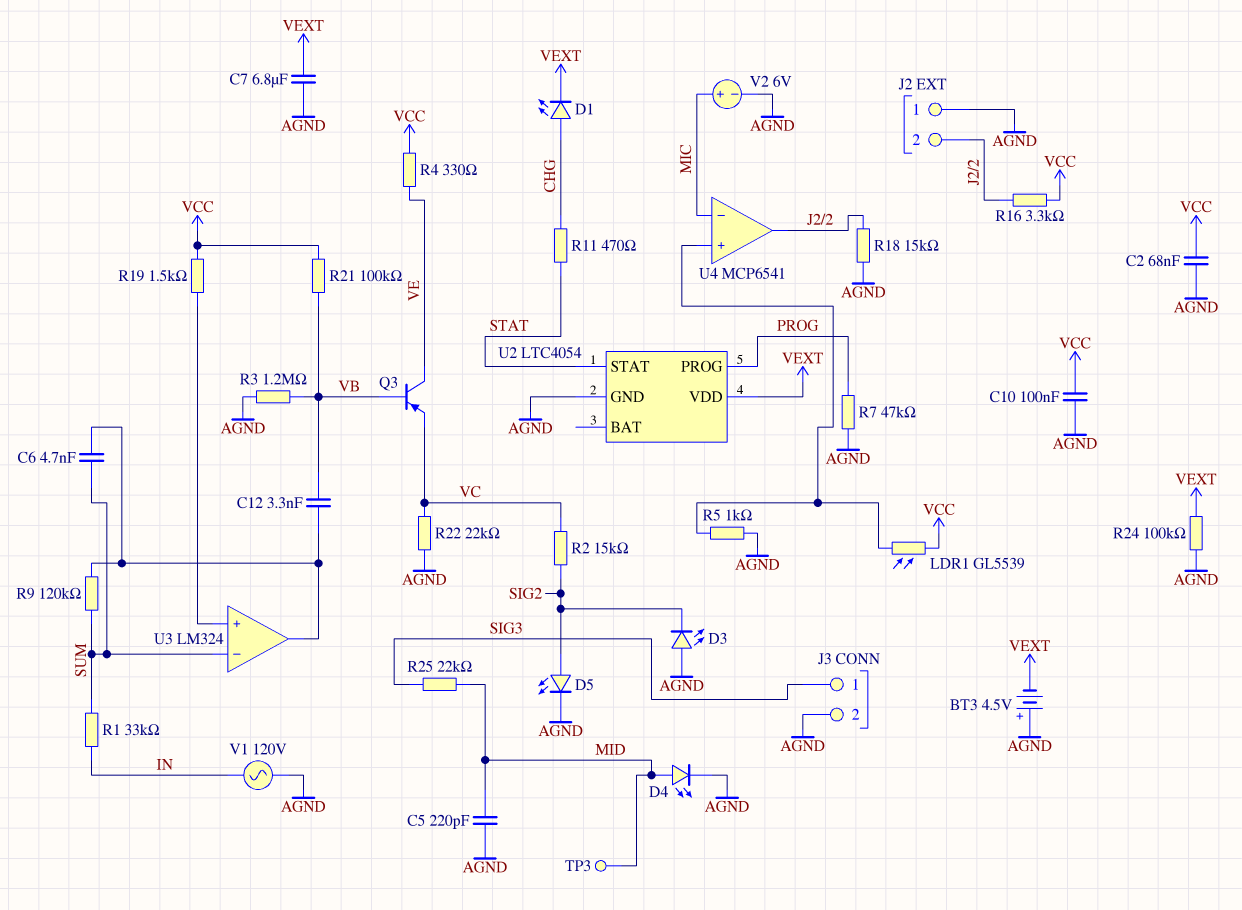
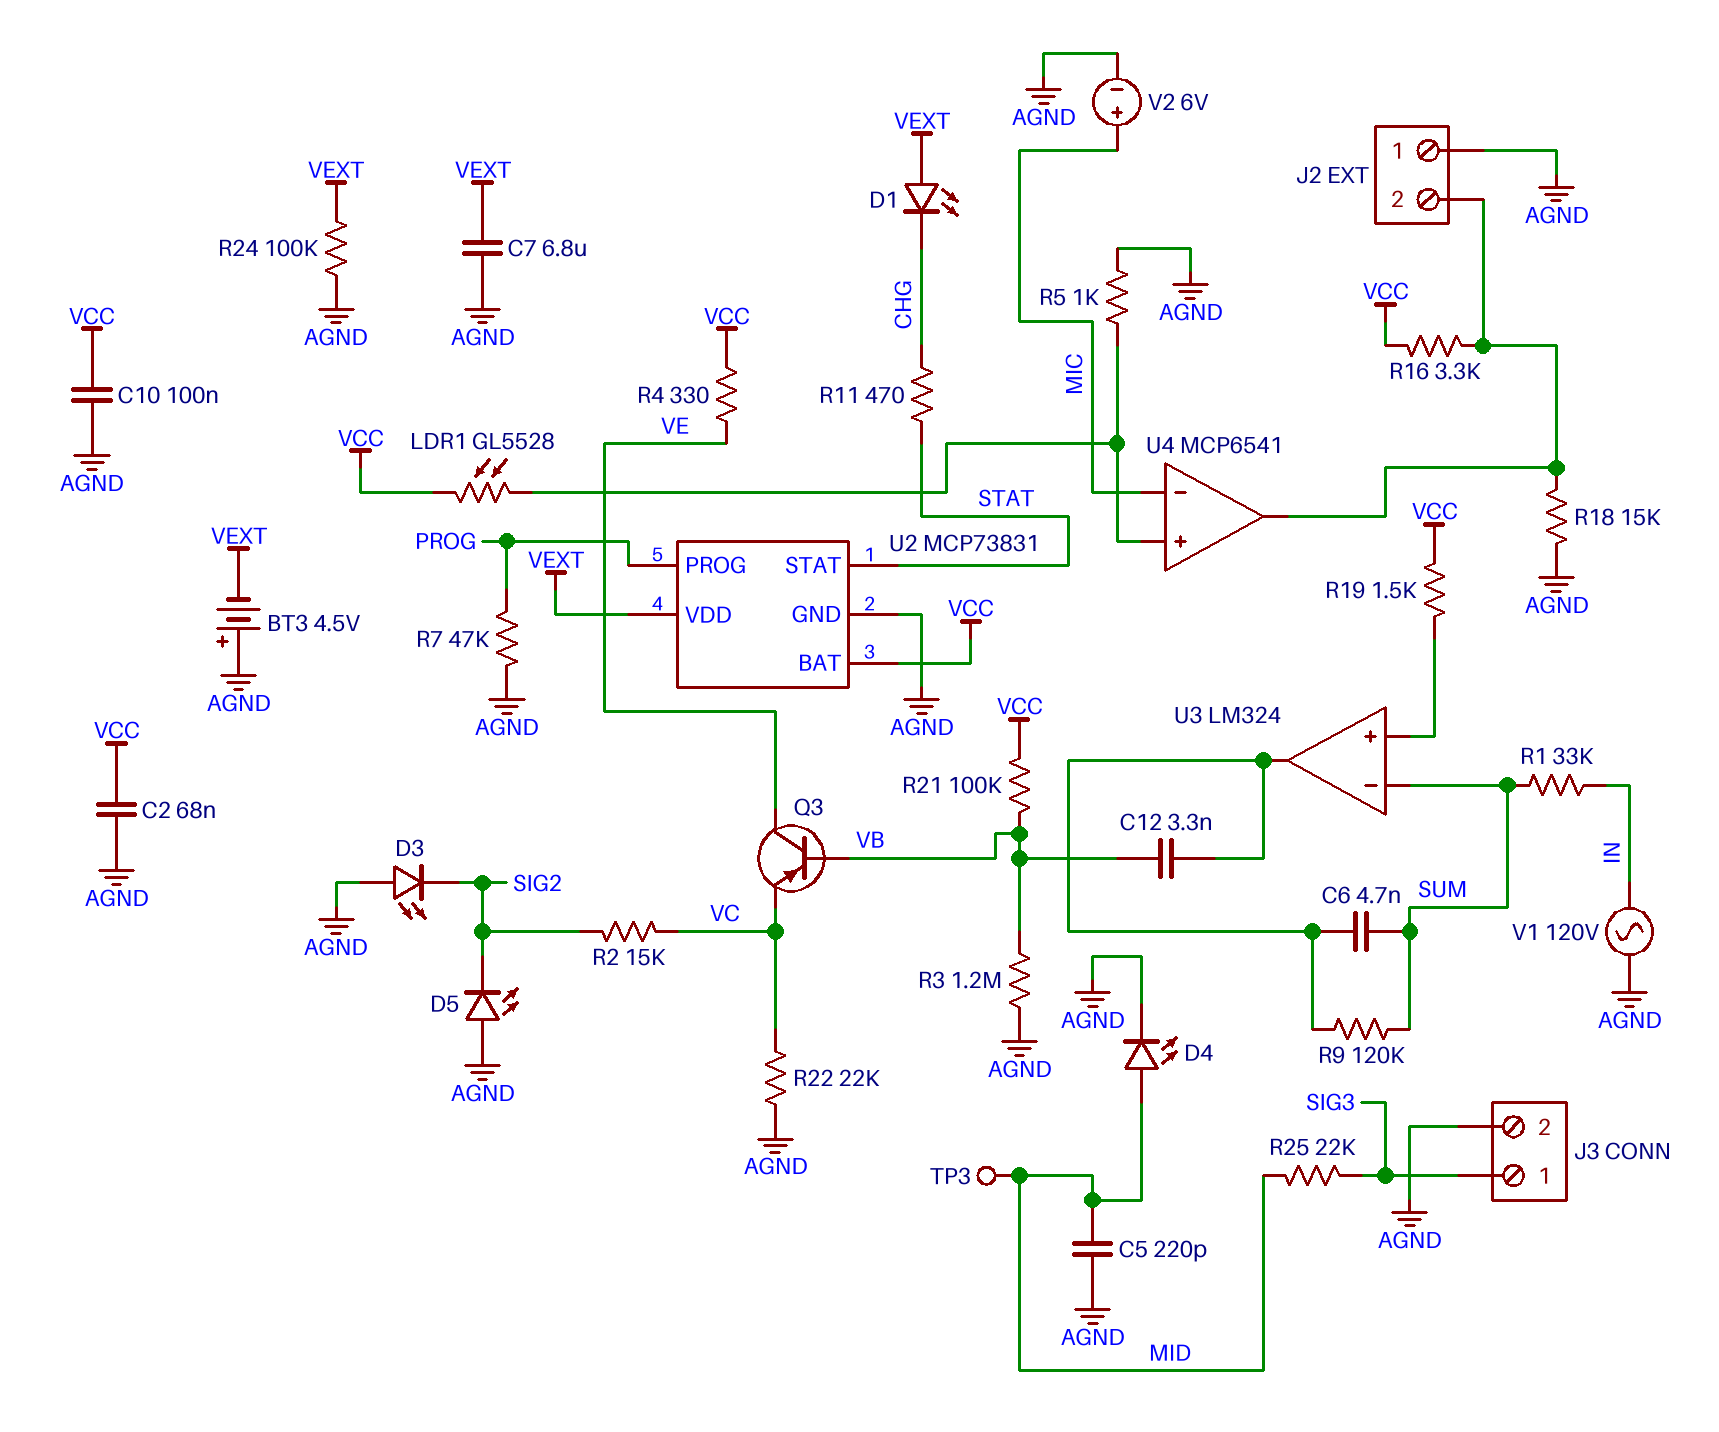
D1: LED (A CHG, K VEXT) -> LED (A VEXT, K CHG)
D5: LED (A SIG2, K AGND) -> LED (A AGND, K SIG2)
LDR1: GL5539 (U4/in+, VCC) -> GL5528 (U4/in+, VCC)
U2: LTC4054 -> MCP73831
U2 pin BAT: none -> VCC

